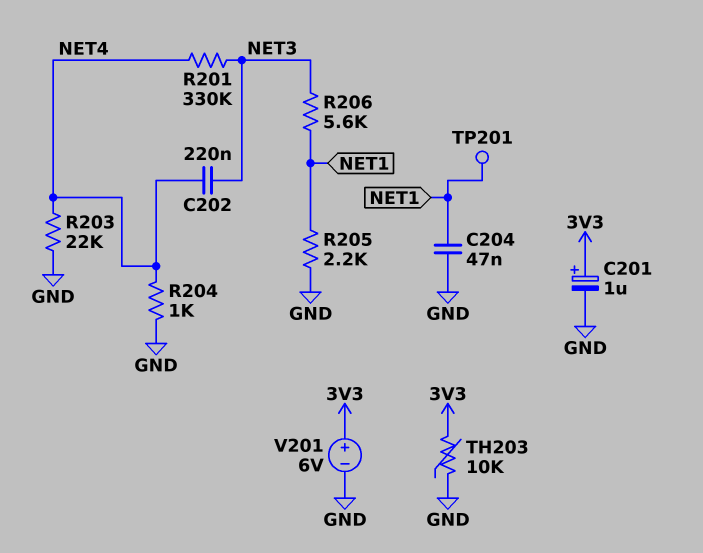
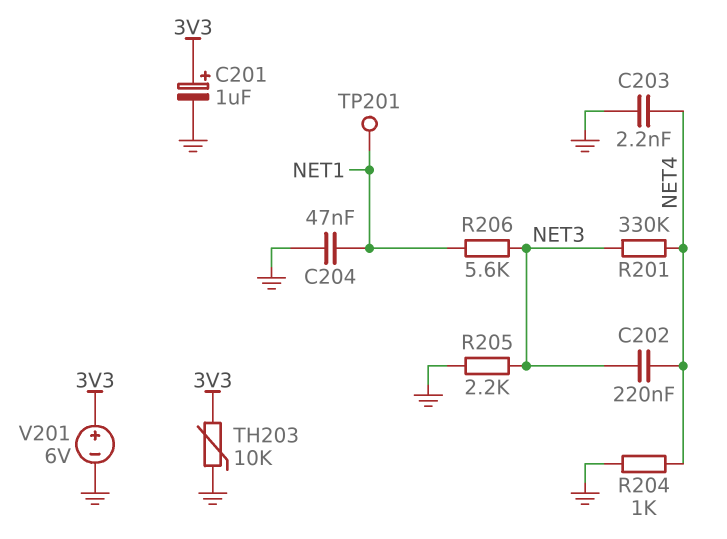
C203: none -> 2.2nF (GND, NET4)
R203: 22k (GND, NET4) -> none
R205: 2.2k (GND, NET1) -> 2.2k (GND, NET3)

